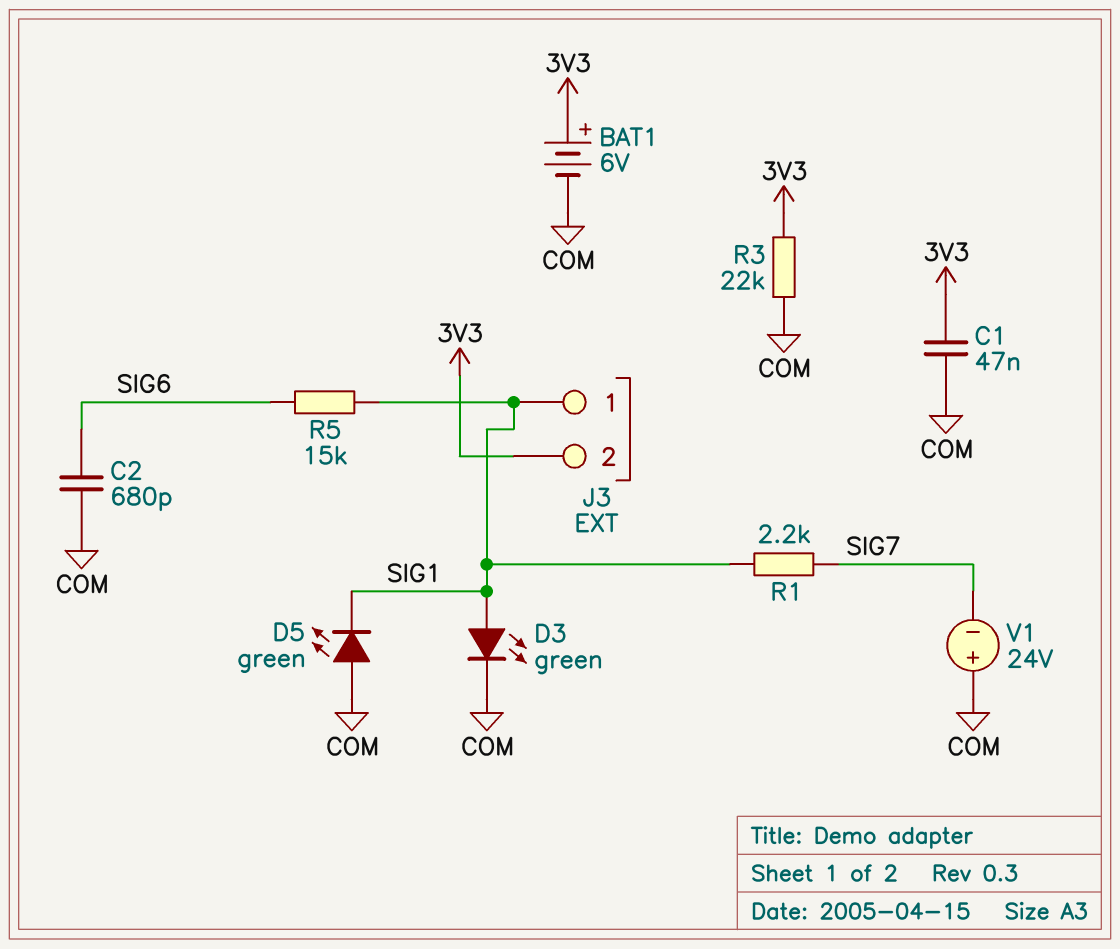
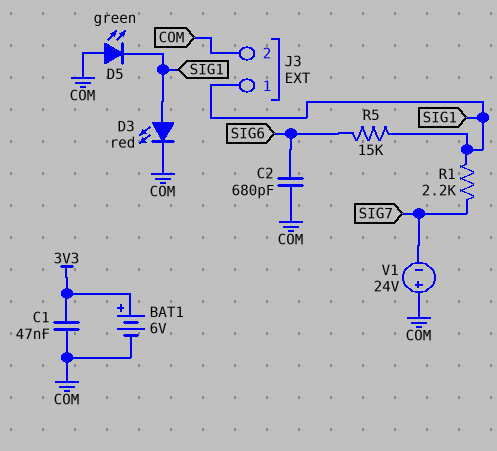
D3: LED green (A SIG1, K COM) -> LED red (A SIG1, K COM)
J3 pin 2: 3V3 -> COM
R3: 22k (3V3, COM) -> none

